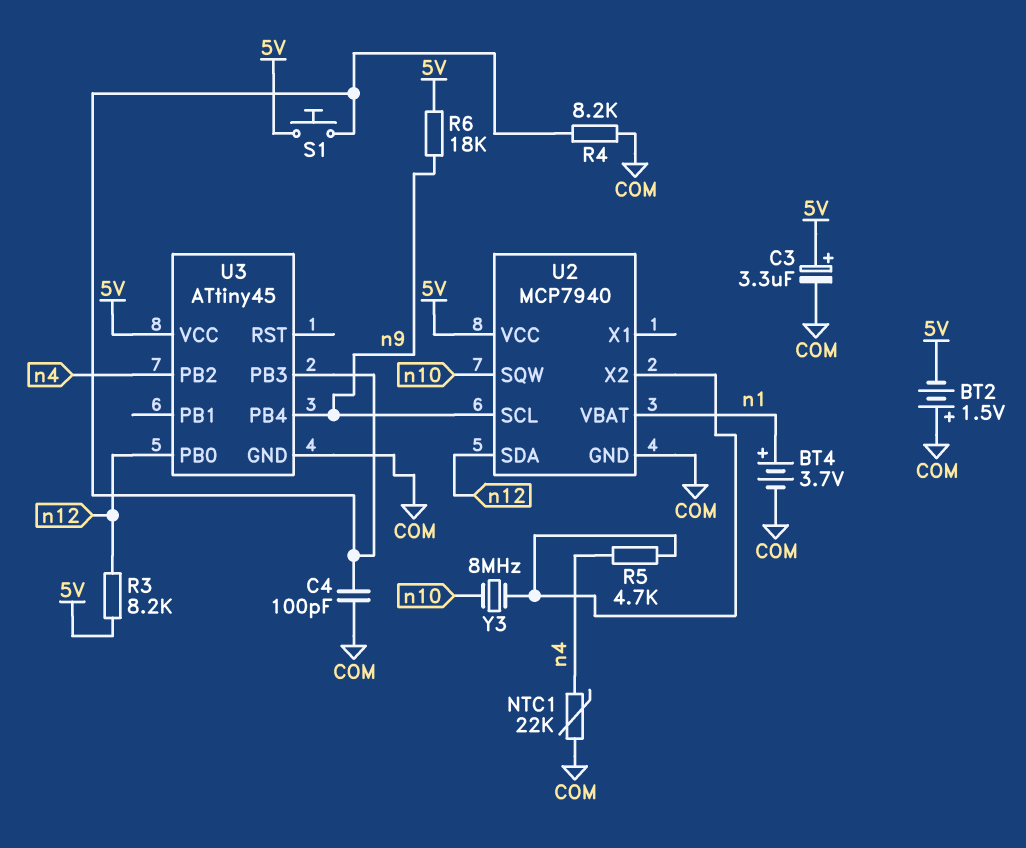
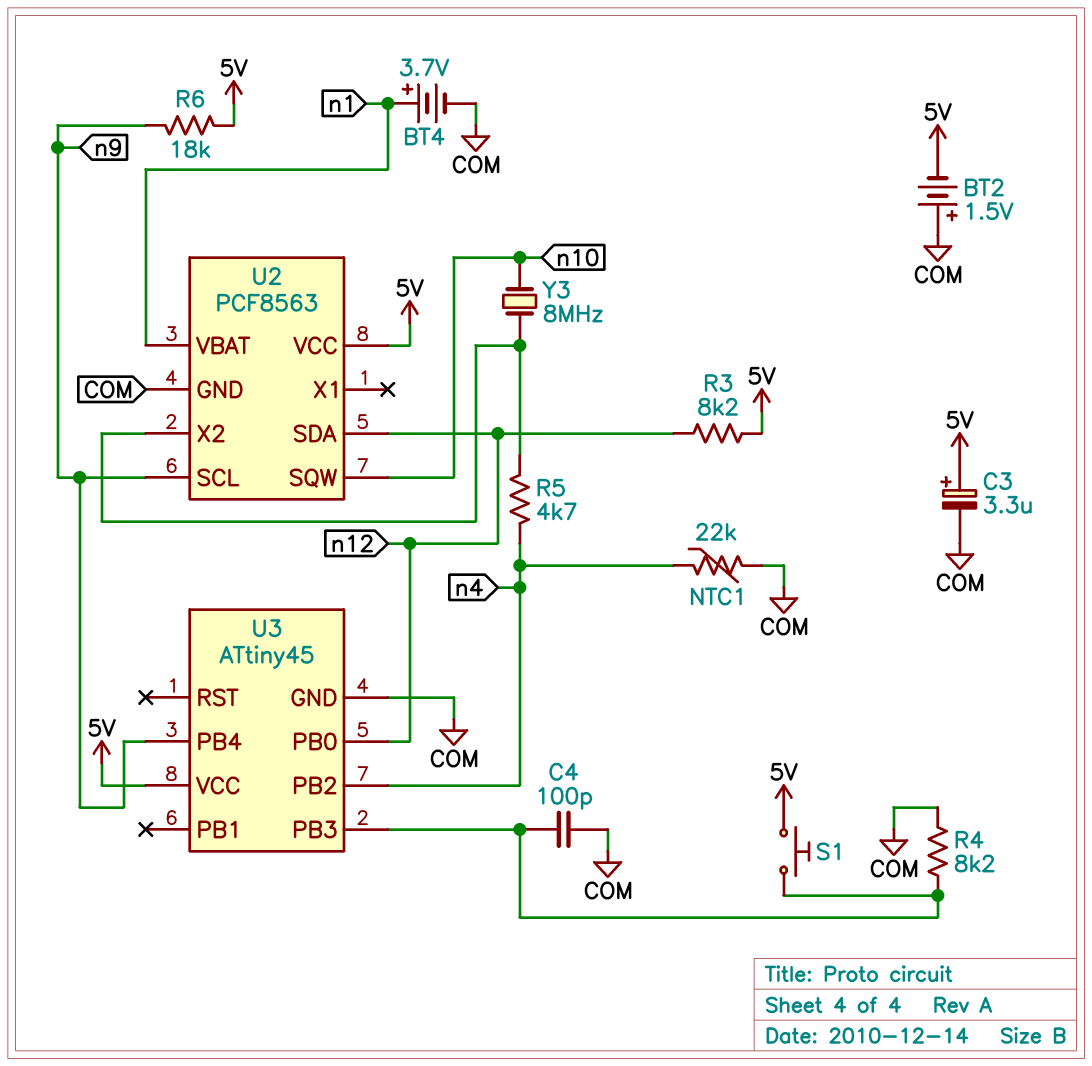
U2: MCP7940 -> PCF8563

